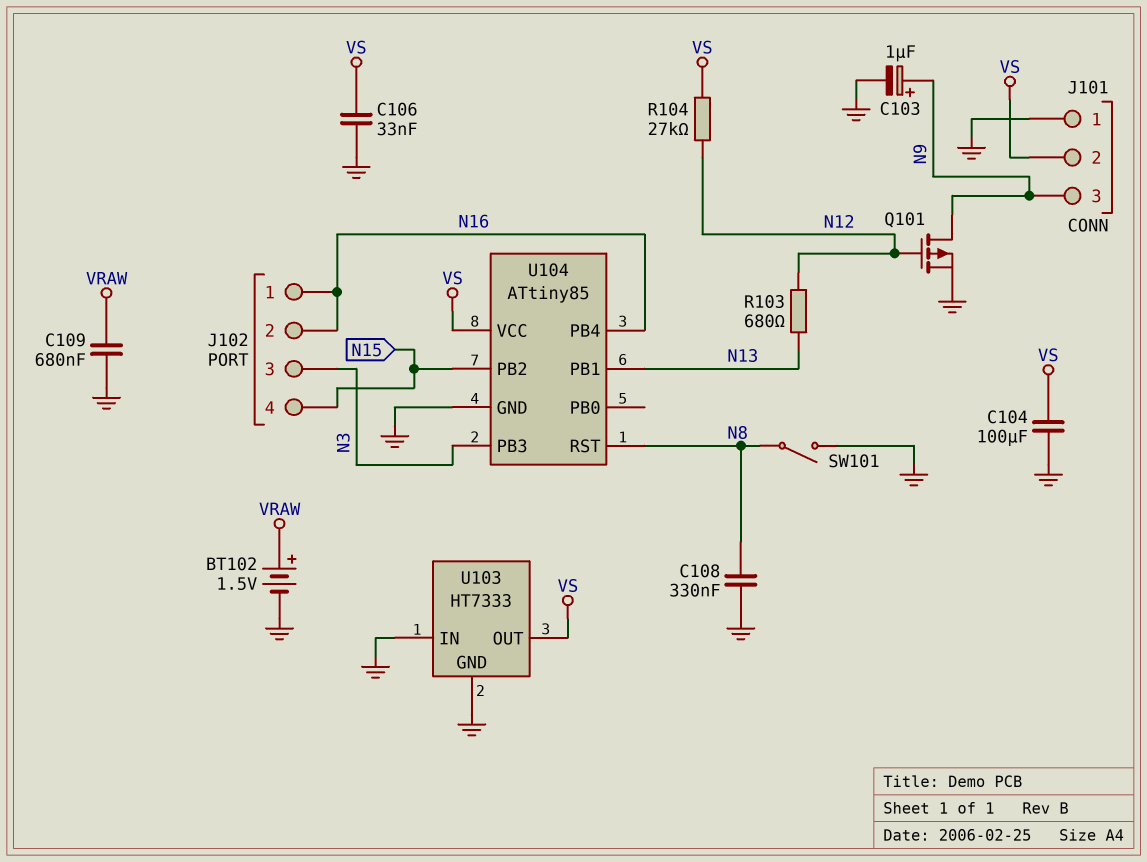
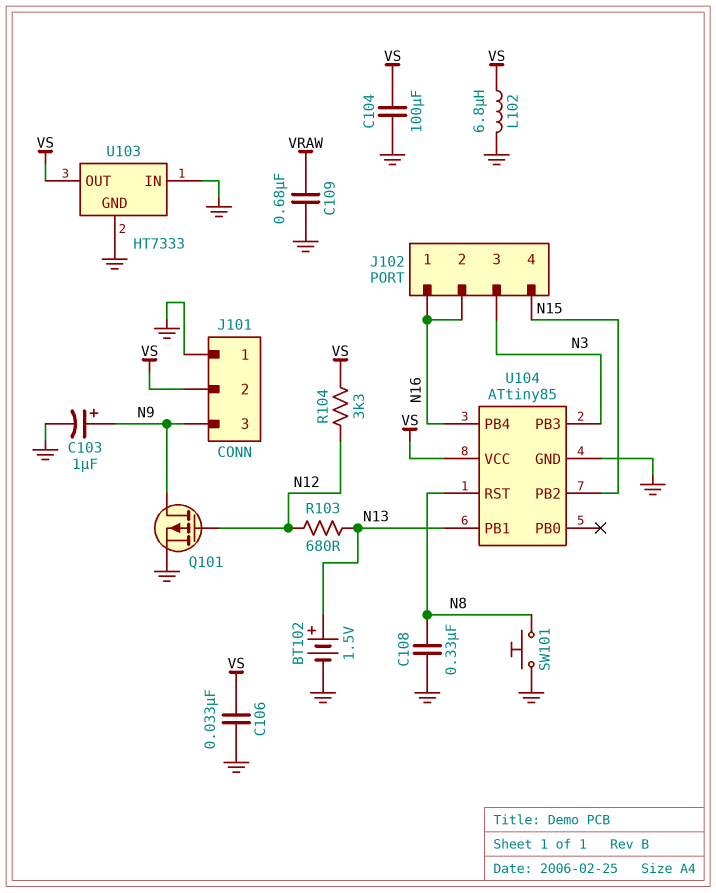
BT102: 1.5V (plus VRAW, minus GND) -> 1.5V (plus N13, minus GND)
L102: none -> 6.8uH (GND, VS)
R104: 27k (N12, VS) -> 3.3k (N12, VS)
SW101: switch (GND, N8) -> button (GND, N8)

